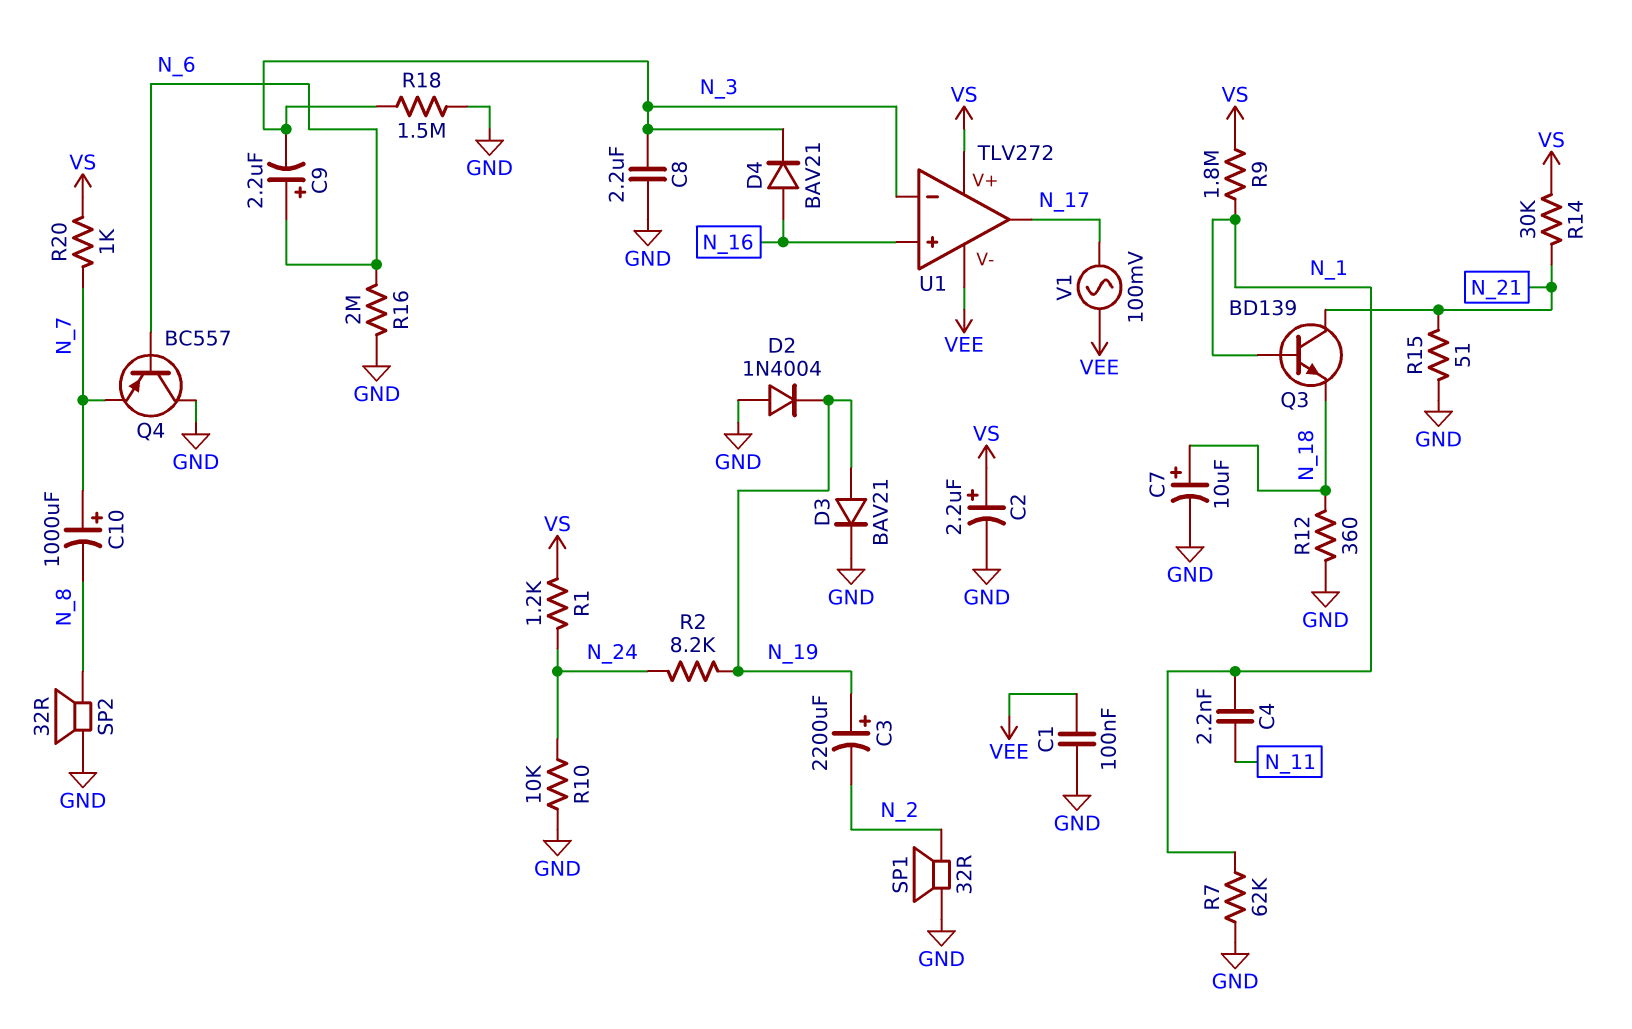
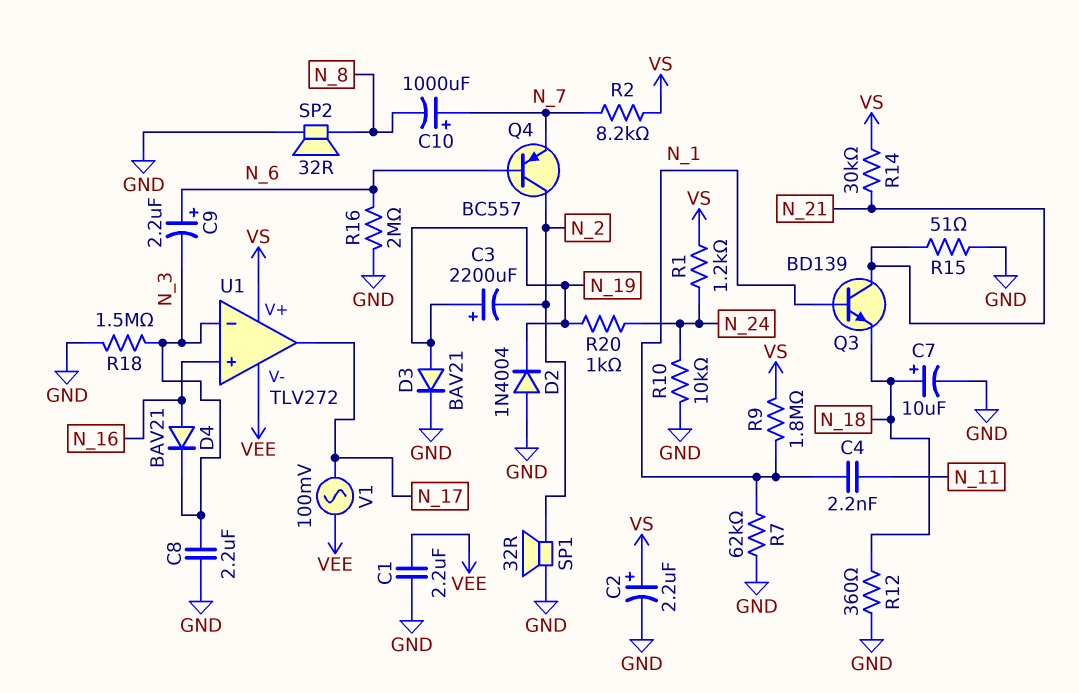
C1: 100nF (GND, VEE) -> 2.2uF (GND, VEE)
Q4: PNP BC557 (B N_6, C GND, E N_7) -> PNP BC557 (B N_6, C N_2, E N_7)
R2: 8.2k (N_19, N_24) -> 8.2k (N_7, VS)
R20: 1k (N_7, VS) -> 1k (N_19, N_24)

